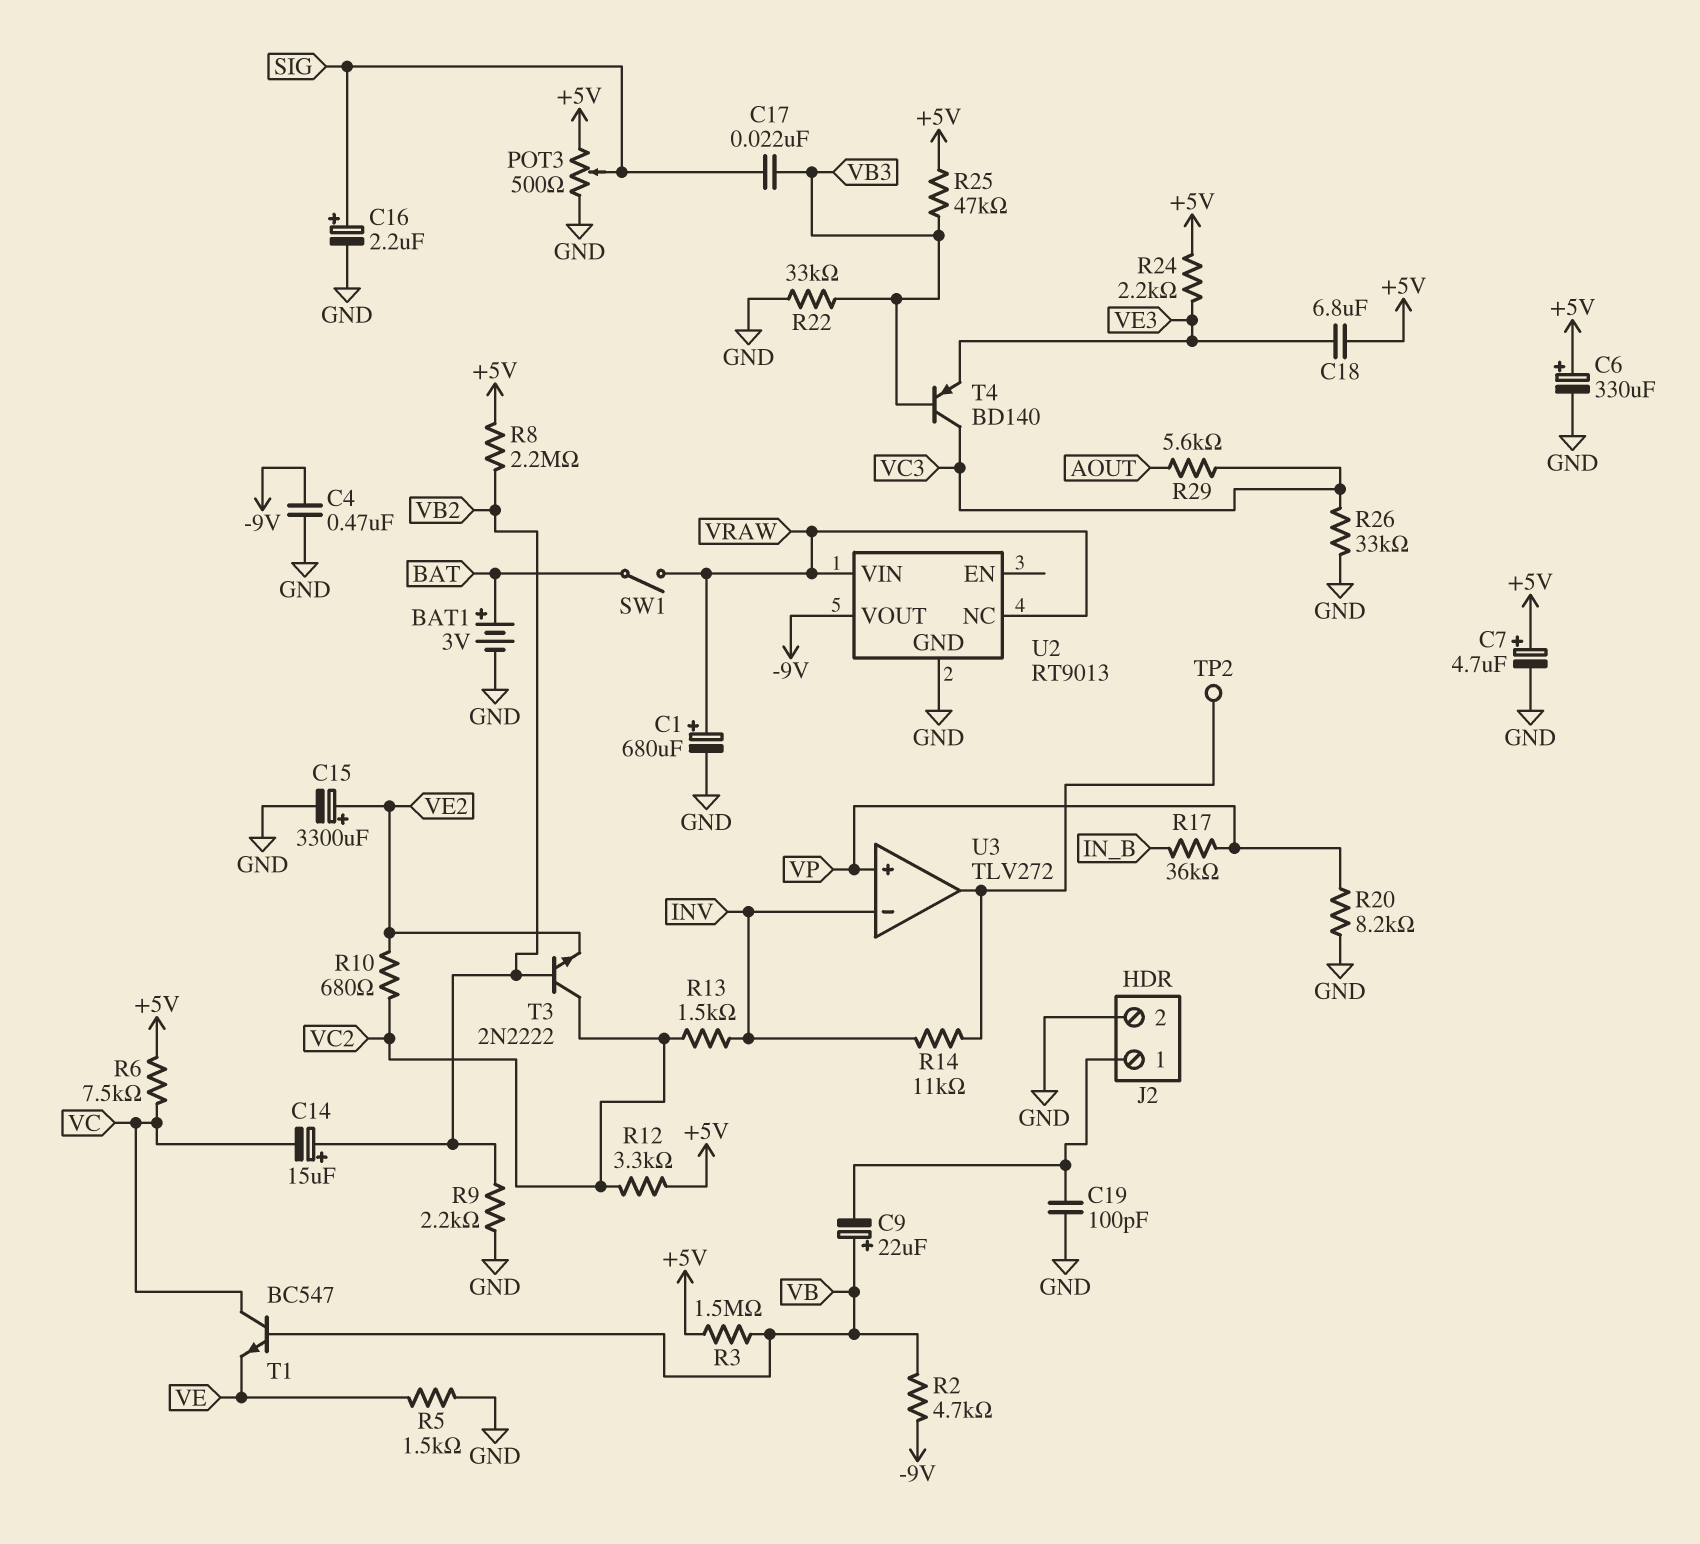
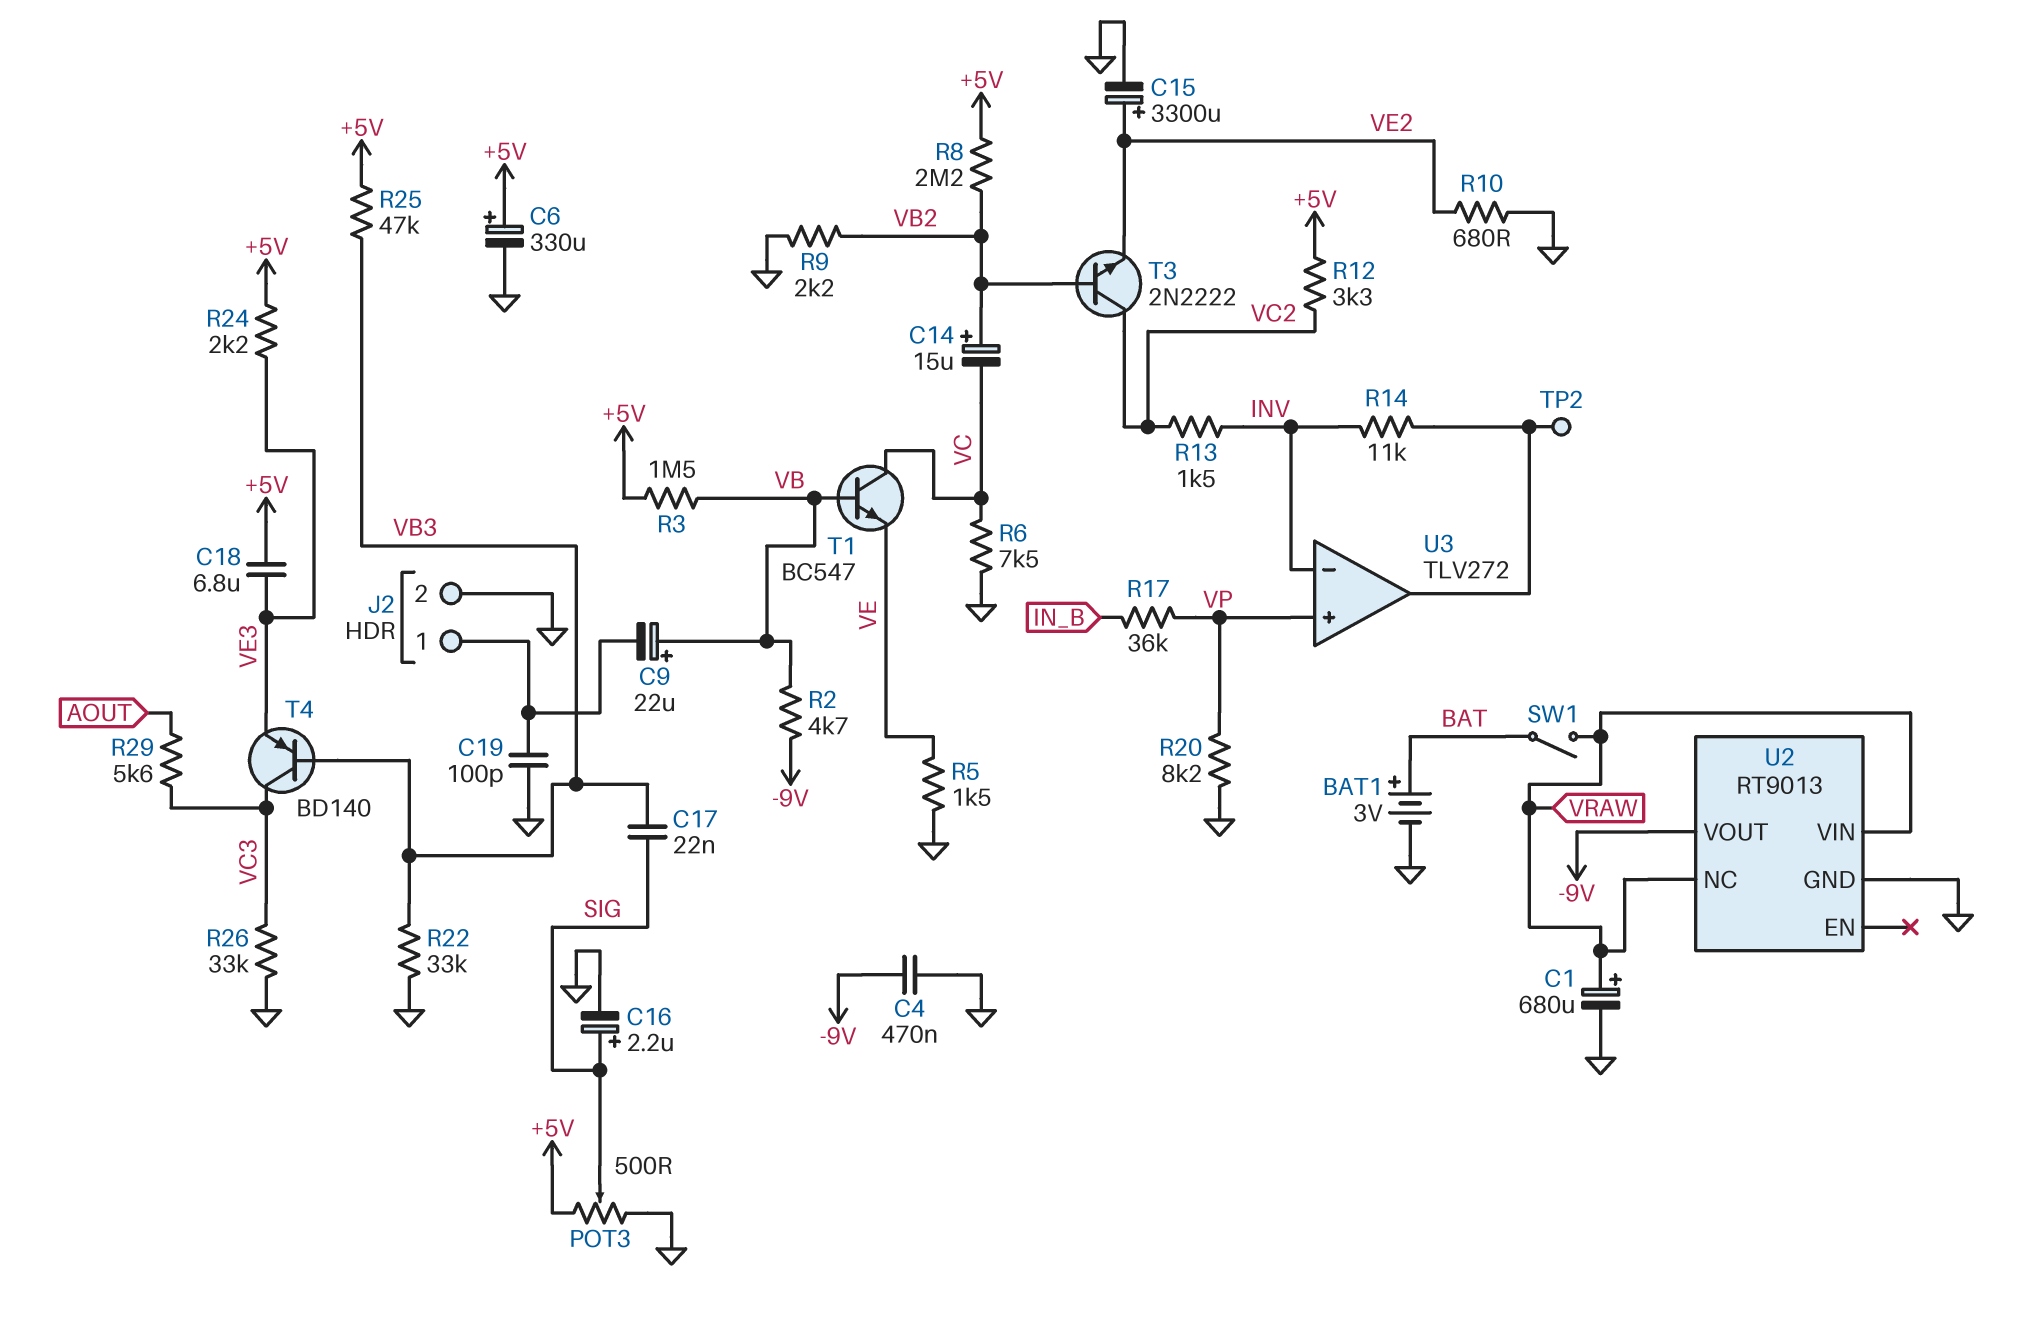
C7: 4.7uF (plus +5V, minus GND) -> none
R6: 7.5k (+5V, VC) -> 7.5k (GND, VC)
R10: 680 (VC2, VE2) -> 680 (GND, VE2)

